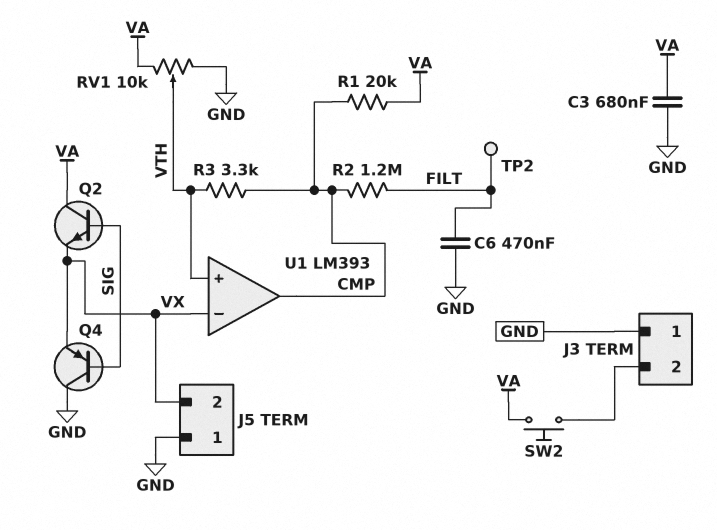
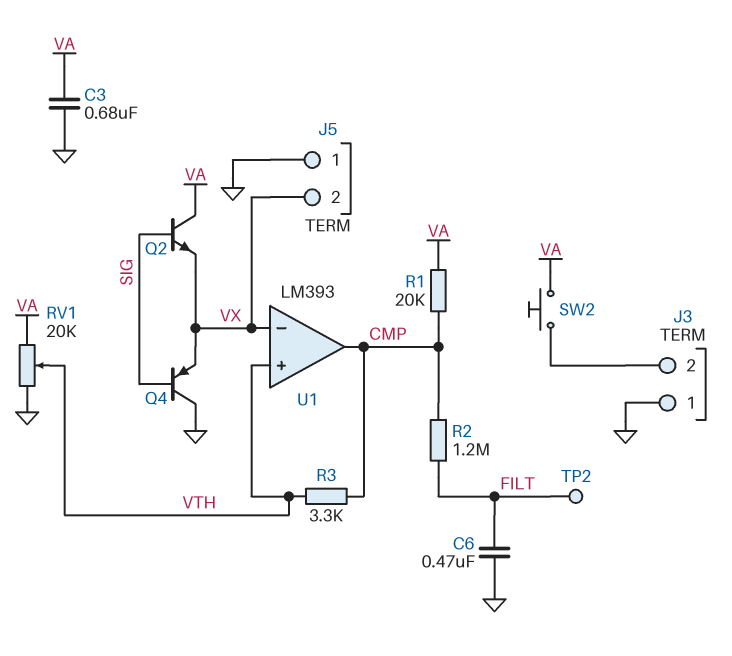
RV1: 10k (GND, VA, wiper VTH) -> 20k (GND, VA, wiper VTH)

